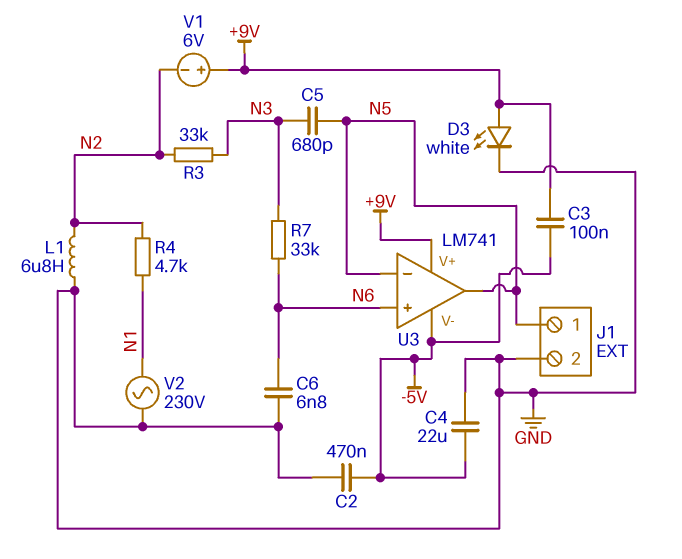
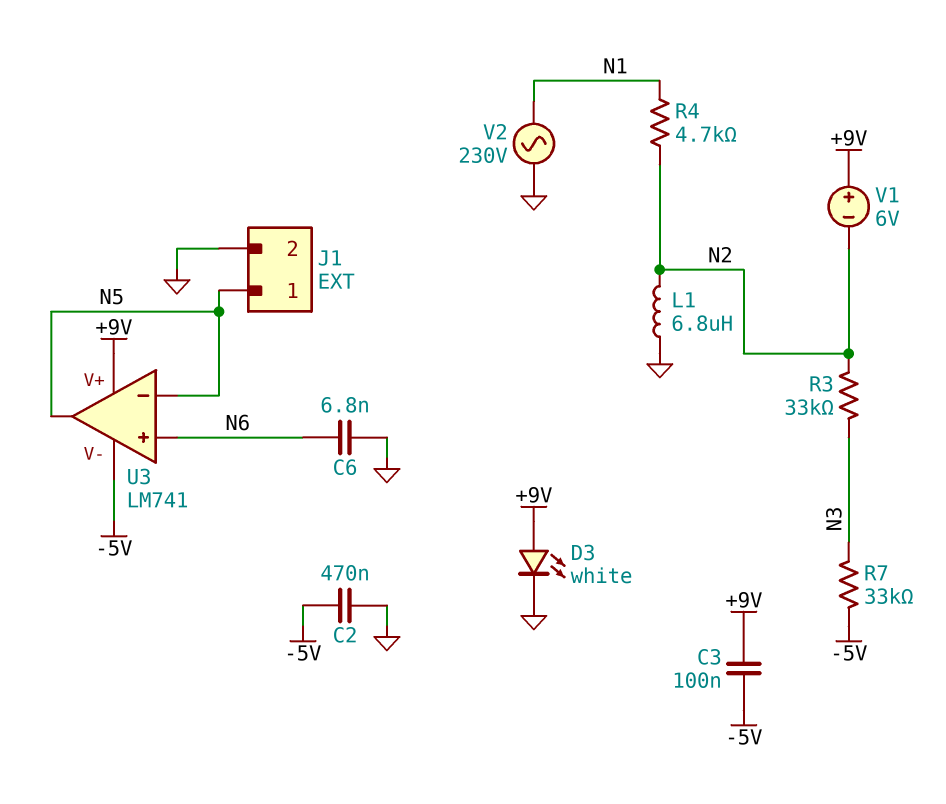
C4: 22uF (-5V, GND) -> none
C5: 680pF (N3, N5) -> none
R7: 33k (N3, N6) -> 33k (-5V, N3)

